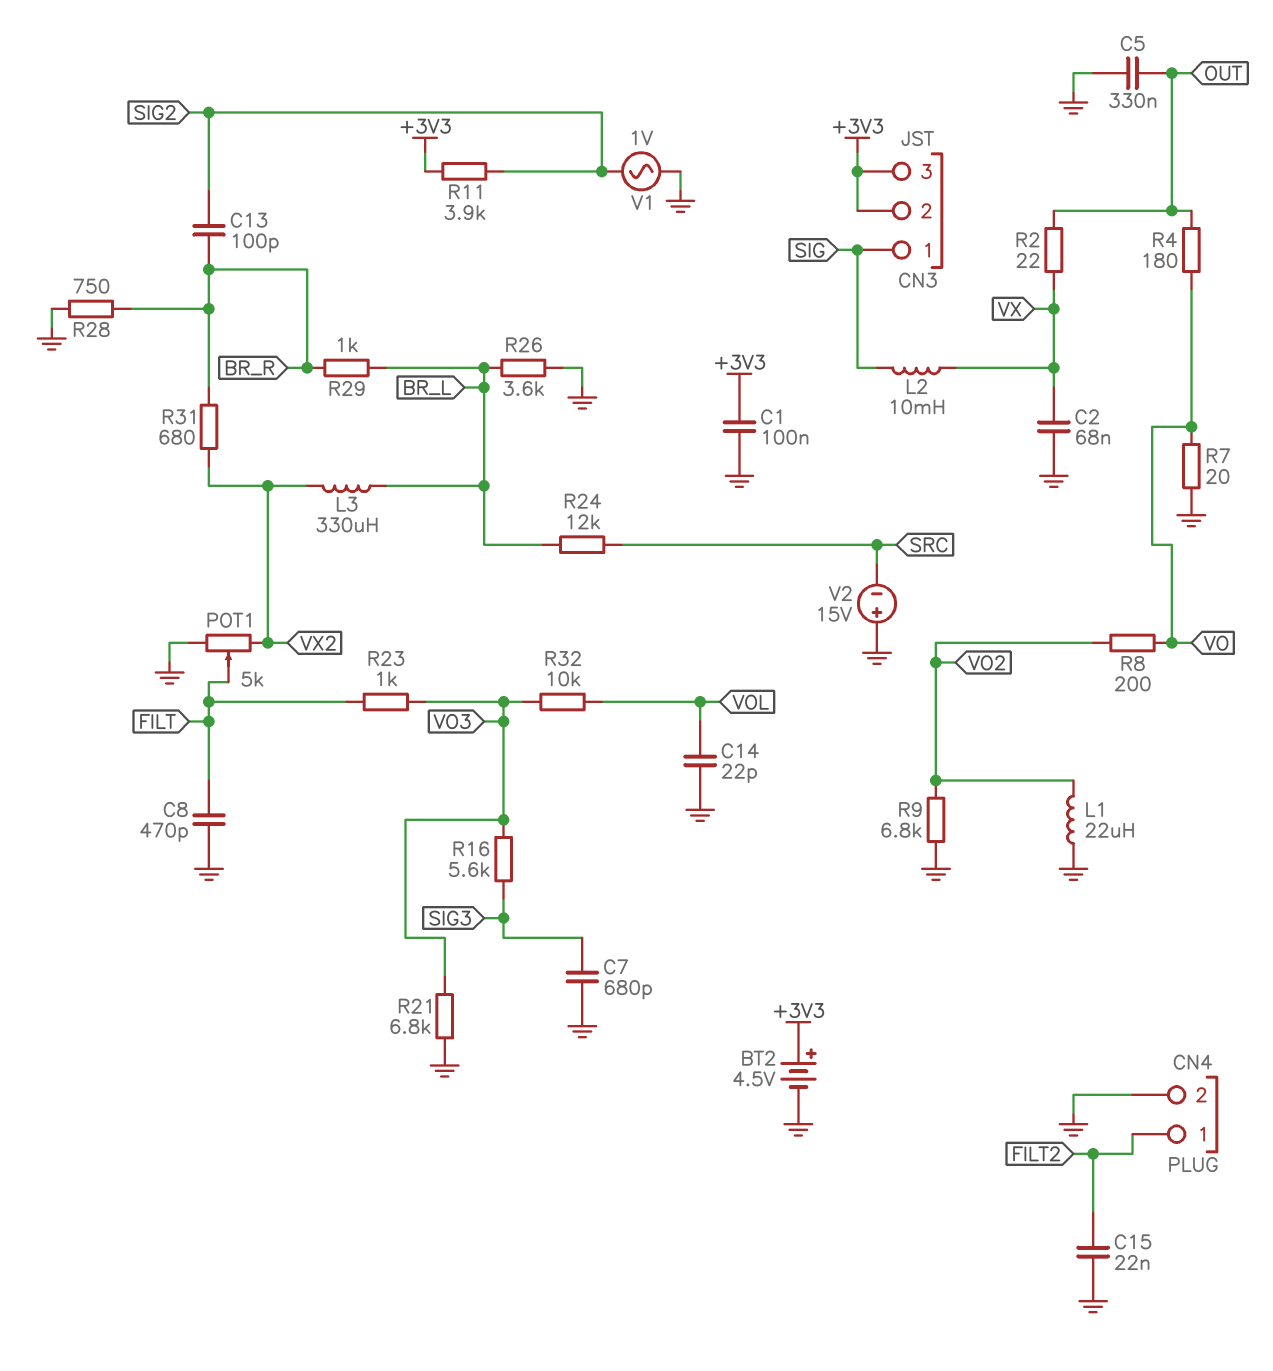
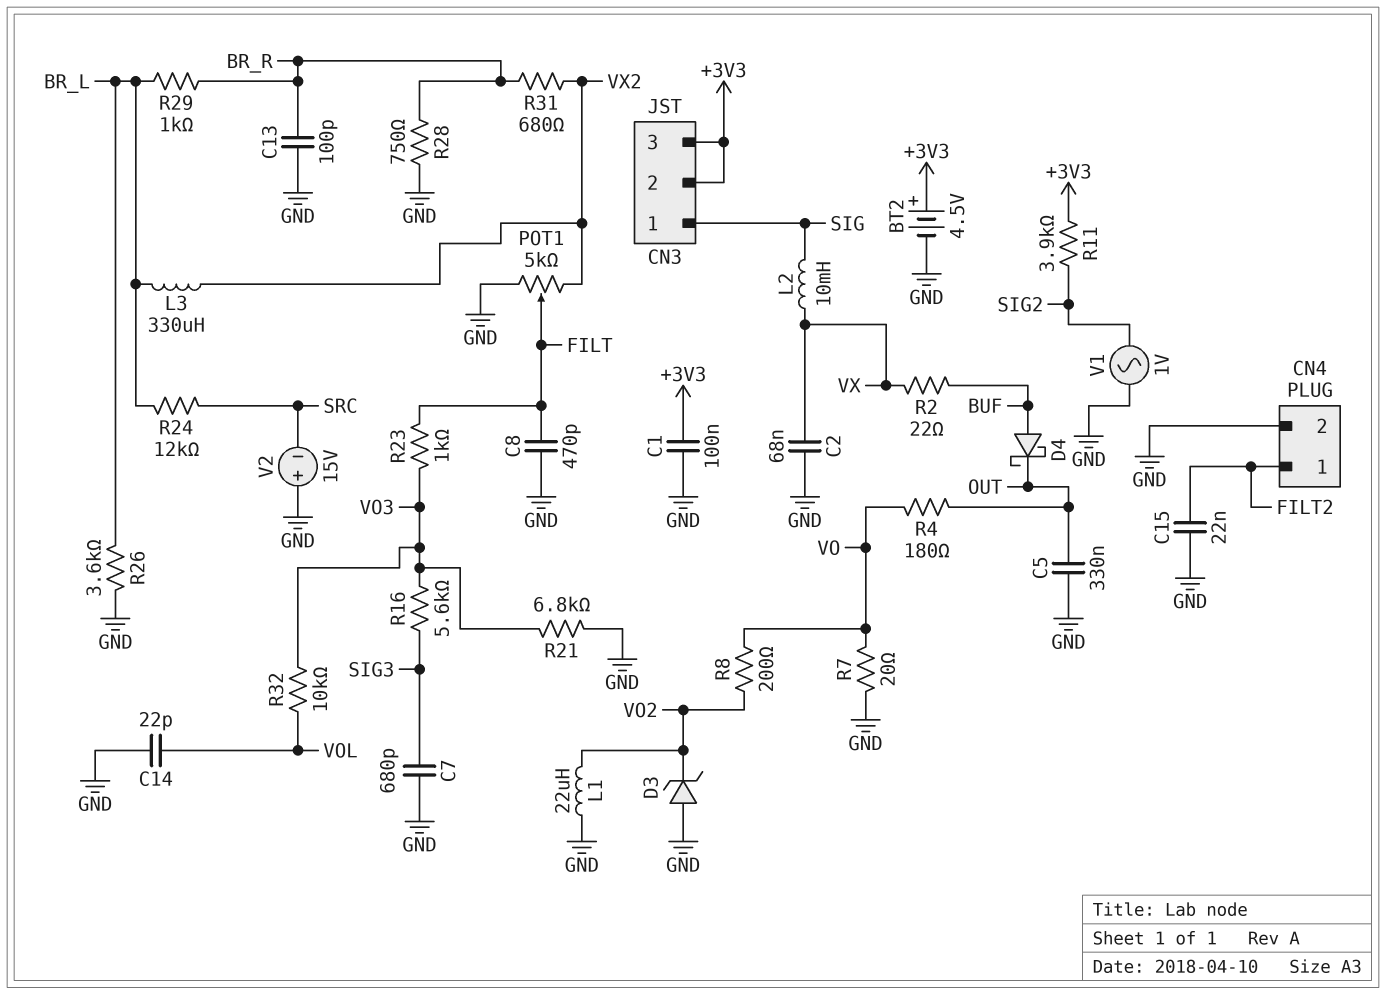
C13: 100pF (BR_R, SIG2) -> 100pF (BR_R, GND)
D3: none -> zener (A GND, K VO2)
D4: none -> schottky (A BUF, K OUT)
R2: 22 (OUT, VX) -> 22 (BUF, VX)
R9: 6.8k (GND, VO2) -> none

